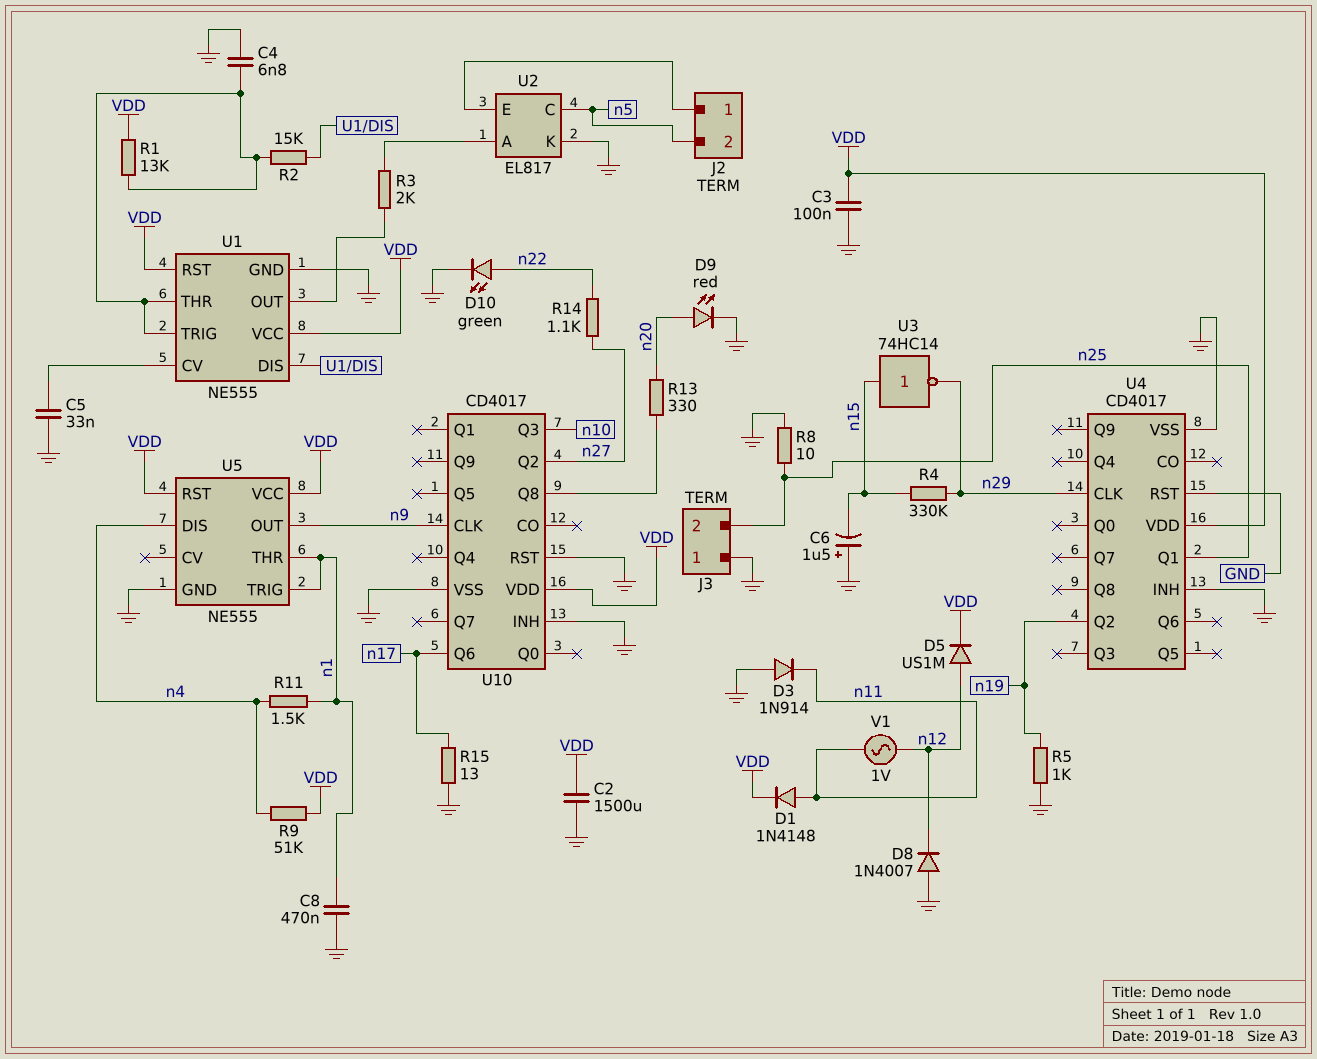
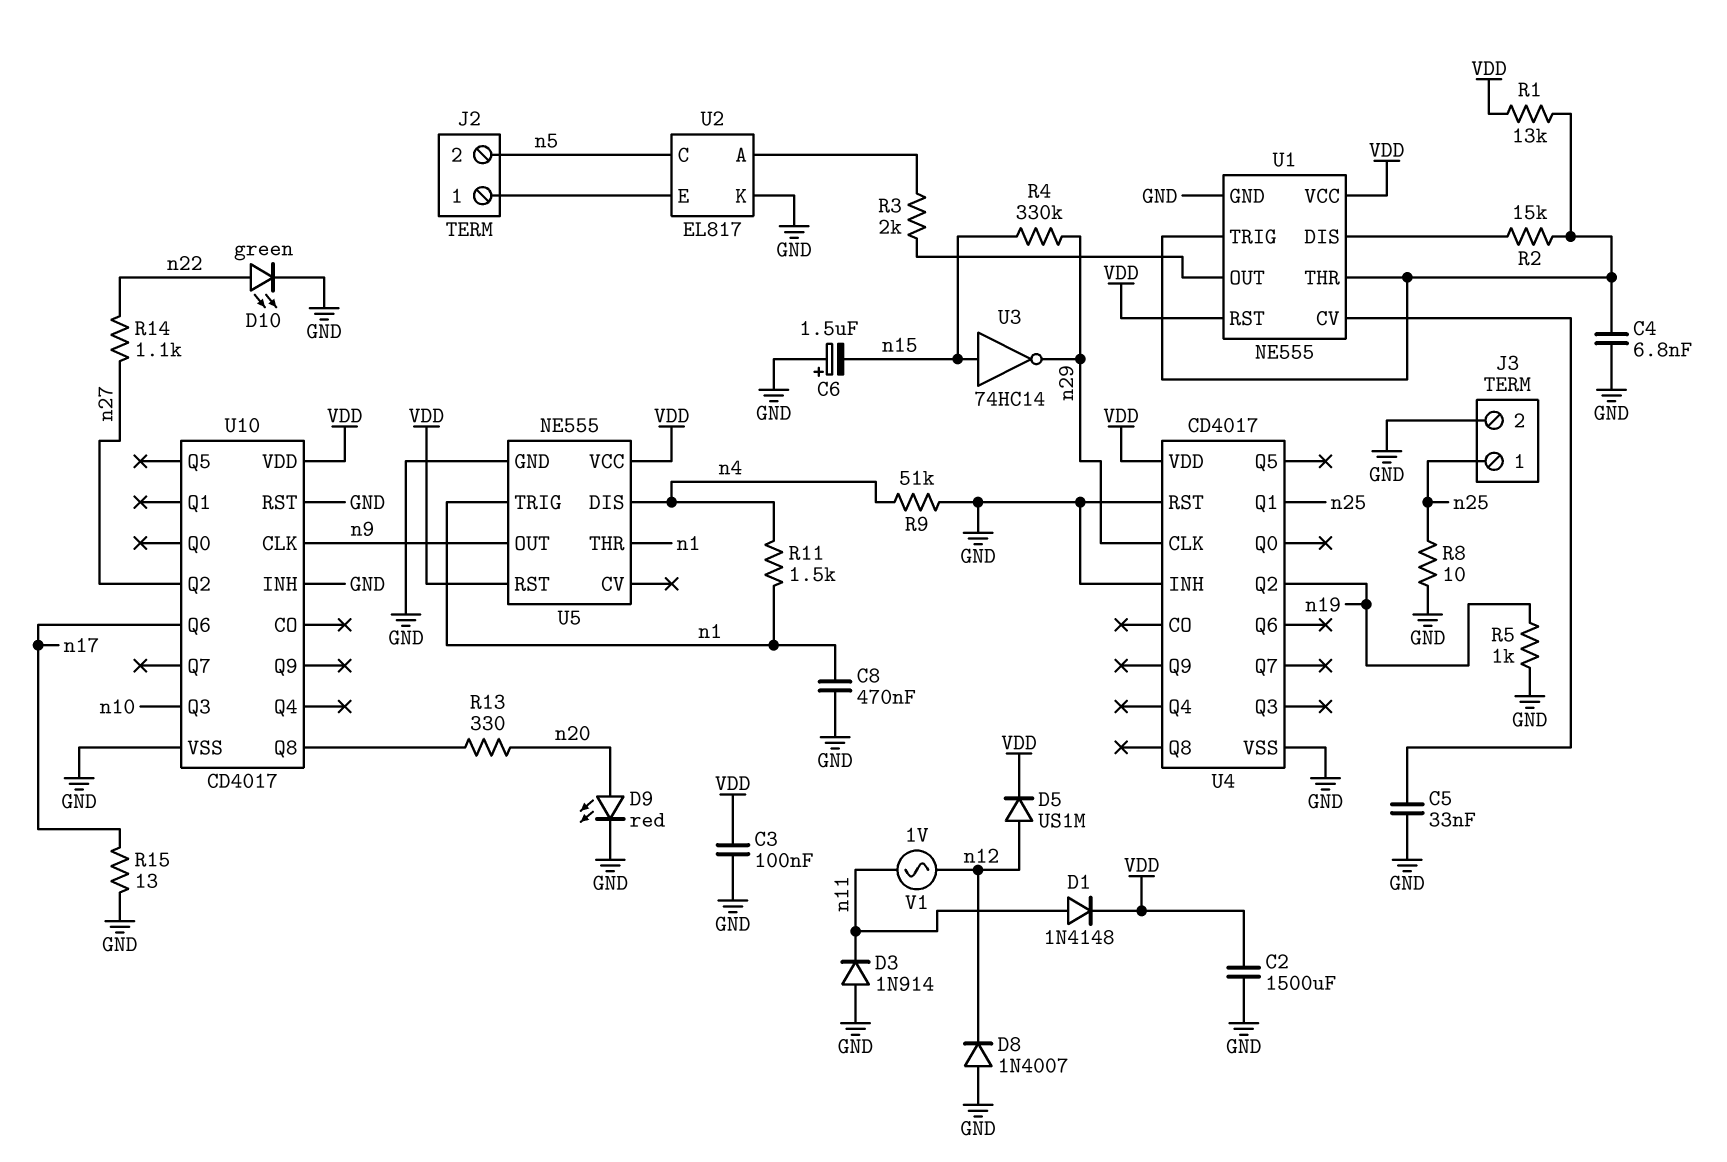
J3 pin 1: GND -> n25
J3 pin 2: n25 -> GND
R9: 51k (VDD, n4) -> 51k (GND, n4)

